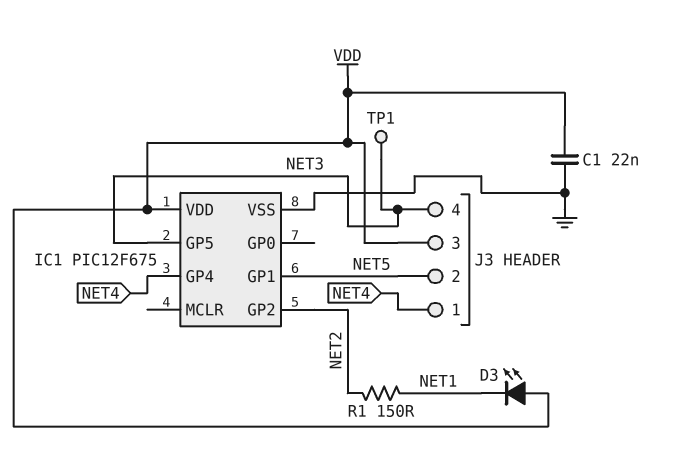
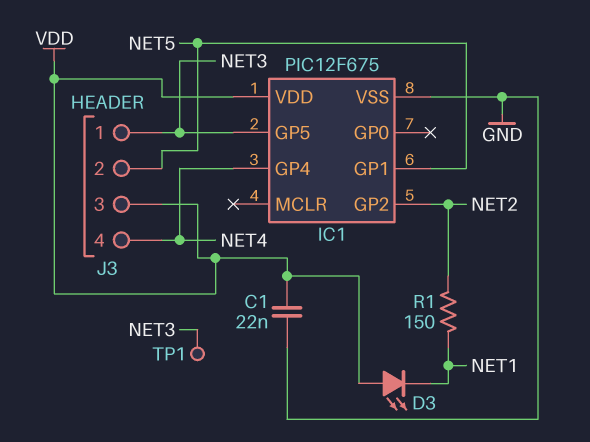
J3 pin 1: NET4 -> NET3
J3 pin 4: NET3 -> NET4

